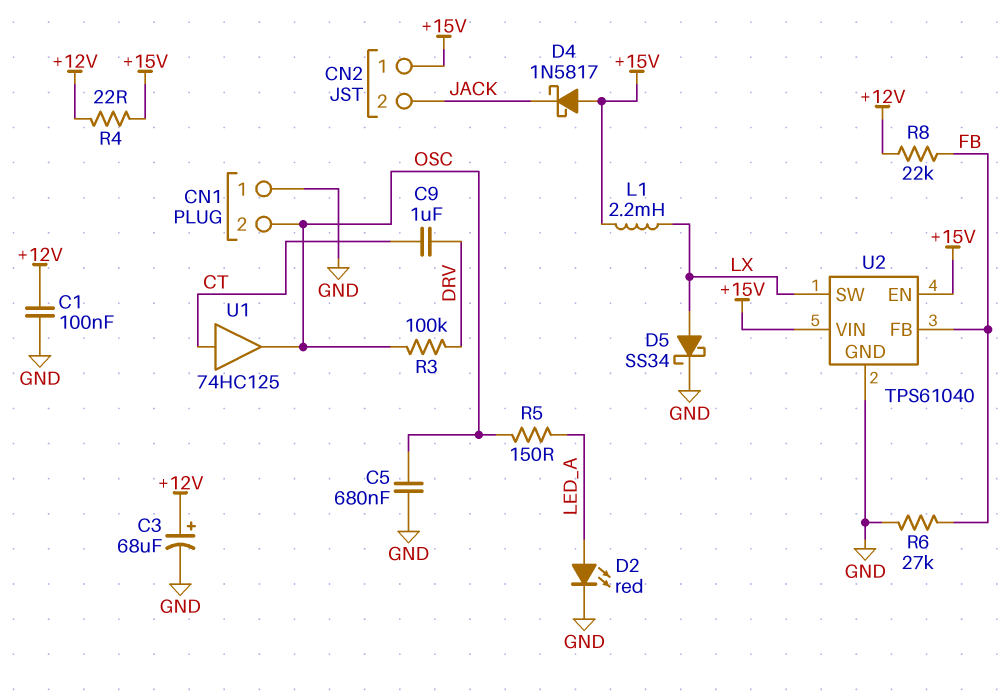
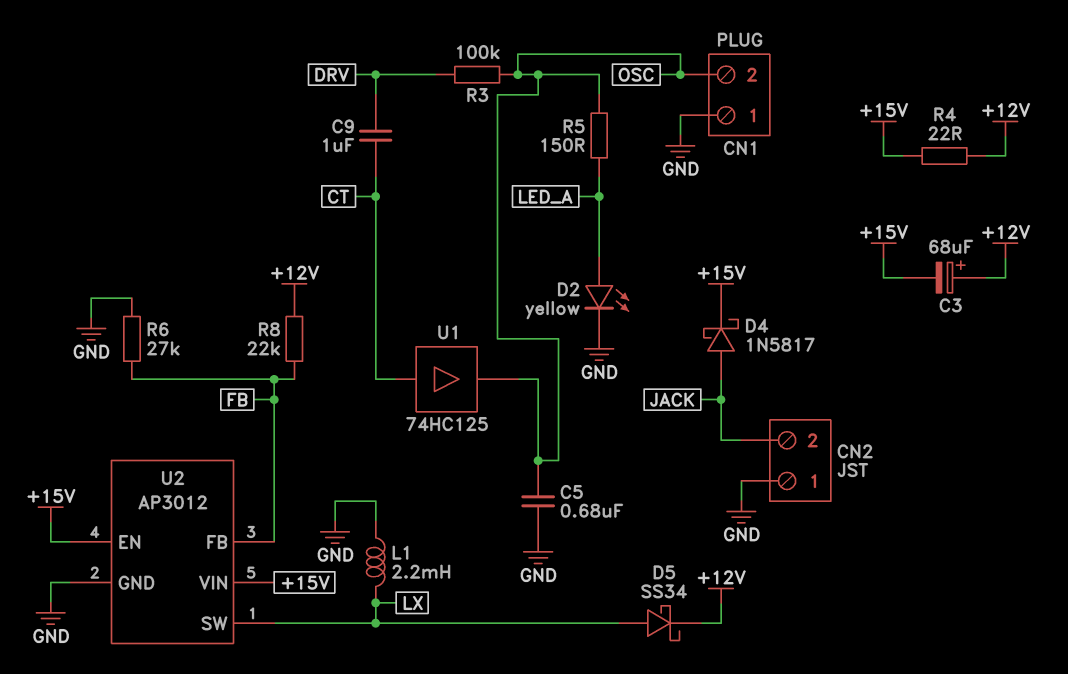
C1: 100nF (+12V, GND) -> none
C3: 68uF (plus +12V, minus GND) -> 68uF (plus +12V, minus +15V)
CN2 pin 1: +15V -> GND
D2: LED red (A LED_A, K GND) -> LED yellow (A LED_A, K GND)
D4: schottky 1N5817 (A +15V, K JACK) -> schottky 1N5817 (A JACK, K +15V)
D5: schottky SS34 (A LX, K GND) -> schottky SS34 (A LX, K +12V)
L1: 2.2mH (+15V, LX) -> 2.2mH (GND, LX)
U2: TPS61040 -> AP3012

